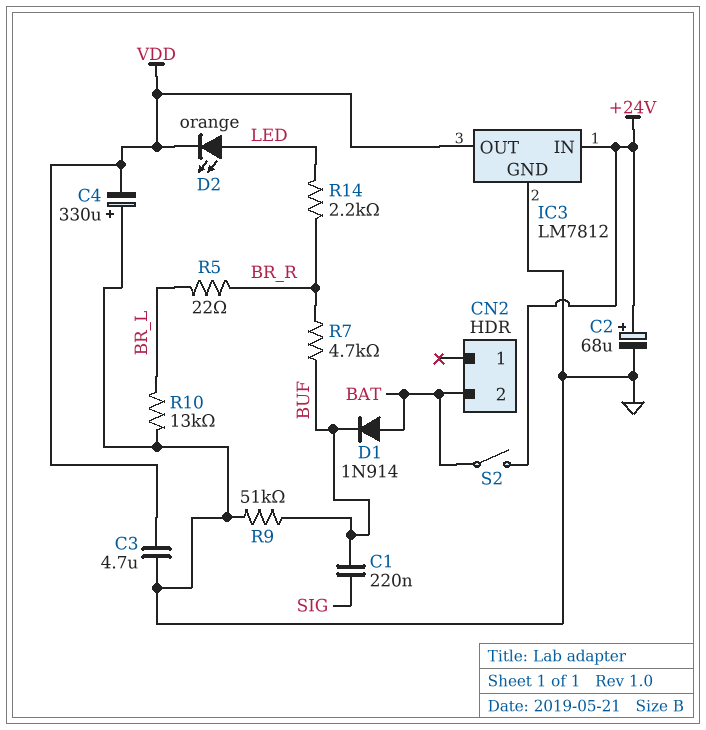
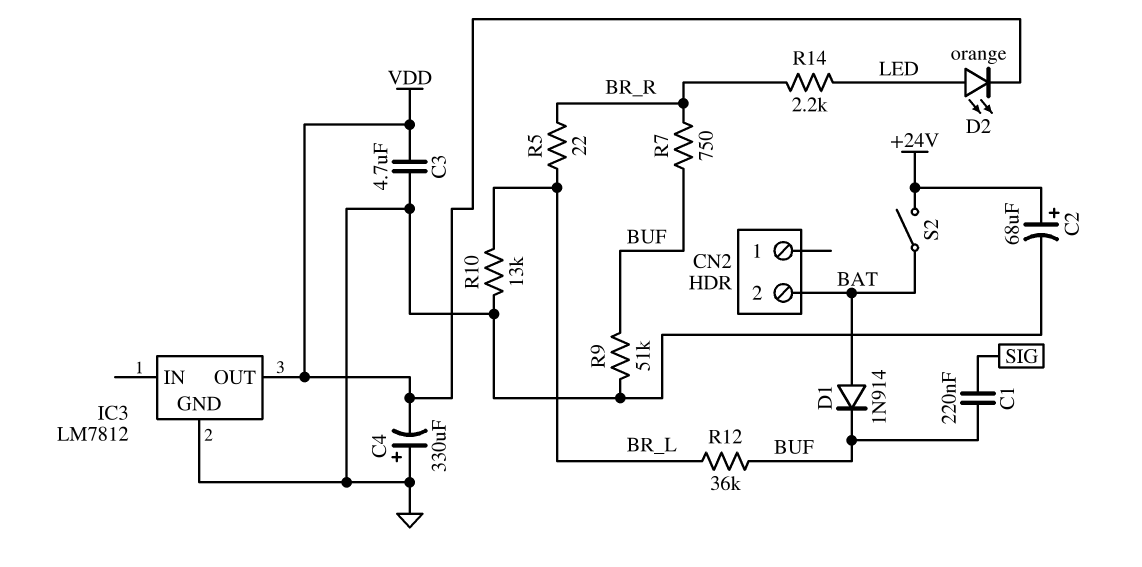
IC3 pin IN: +24V -> none
R7: 4.7k (BR_R, BUF) -> 750 (BR_R, BUF)
R12: none -> 36k (BR_L, BUF)

